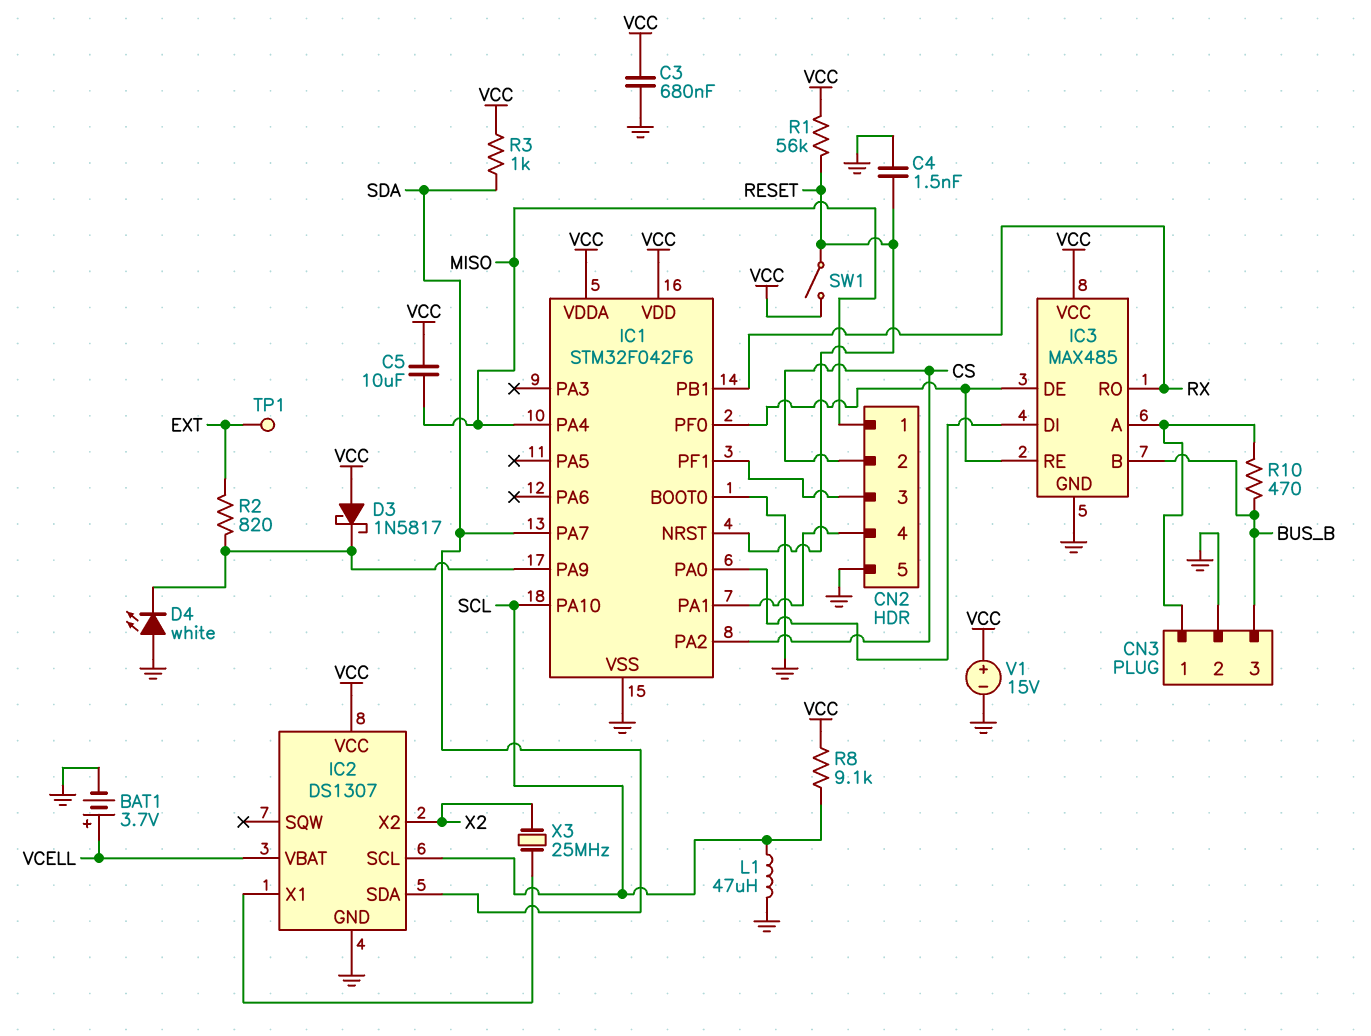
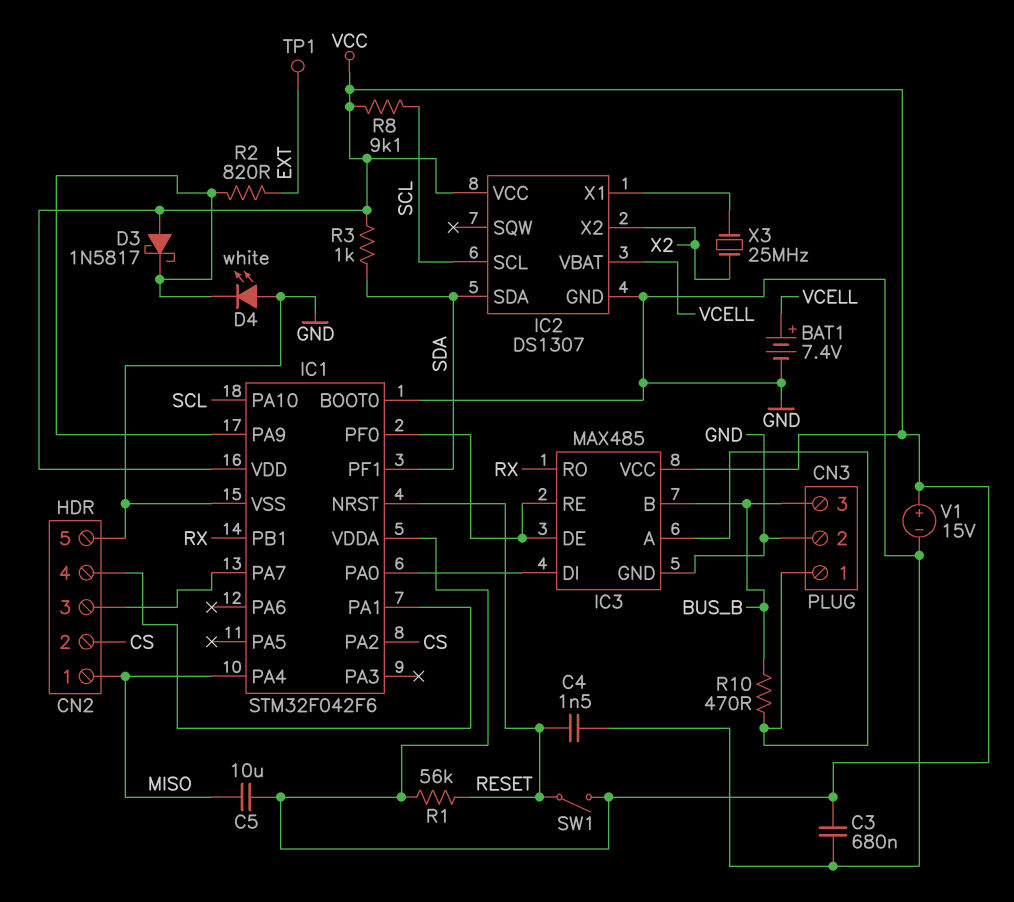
BAT1: 3.7V (plus VCELL, minus GND) -> 7.4V (plus VCELL, minus GND)
IC1 pin PA7: SDA -> CN2/3
IC1 pin PF1: CN2/3 -> SDA
L1: 47uH (GND, SCL) -> none

